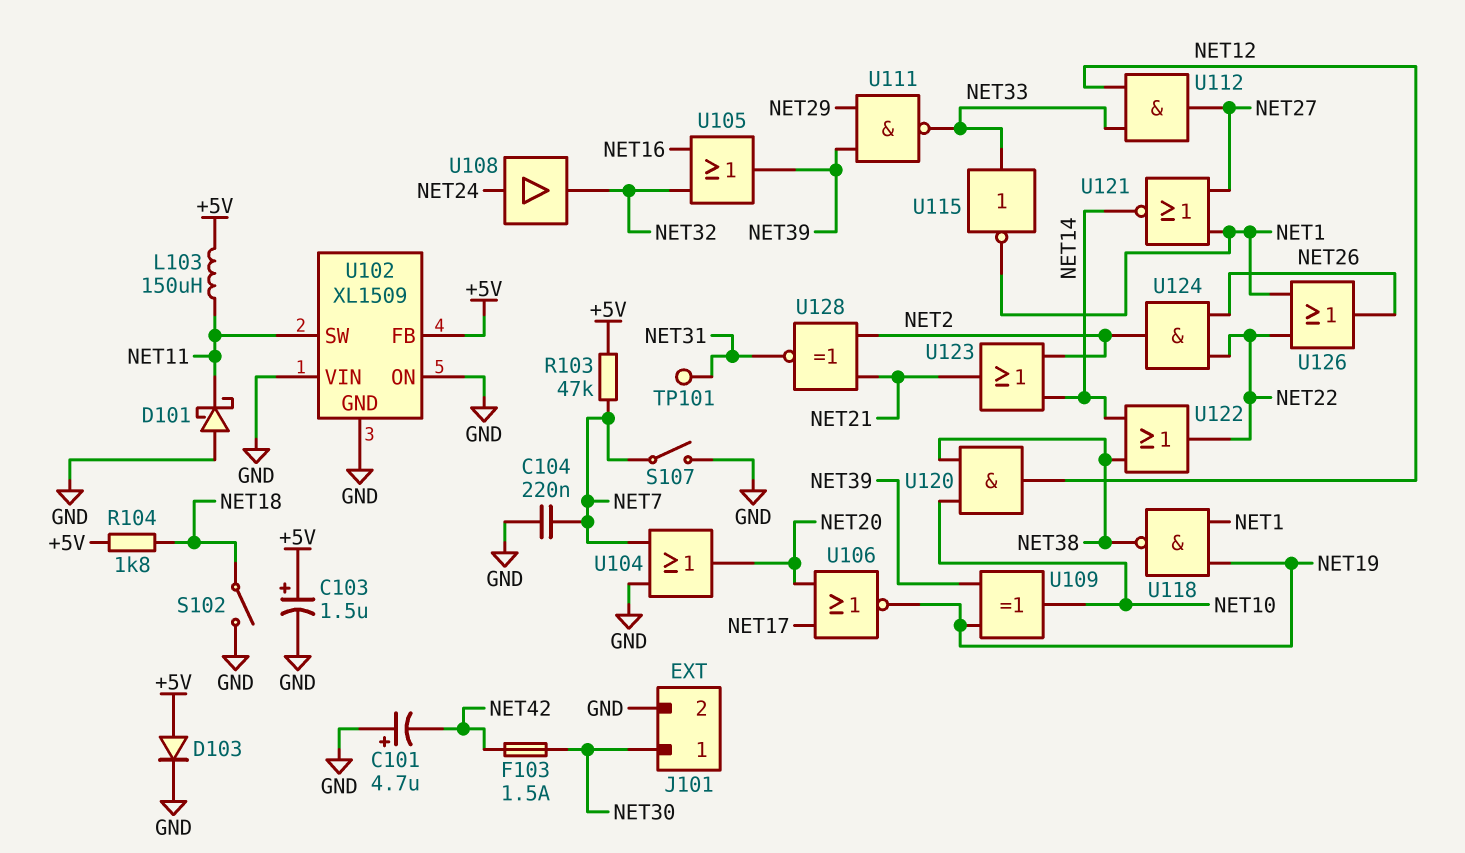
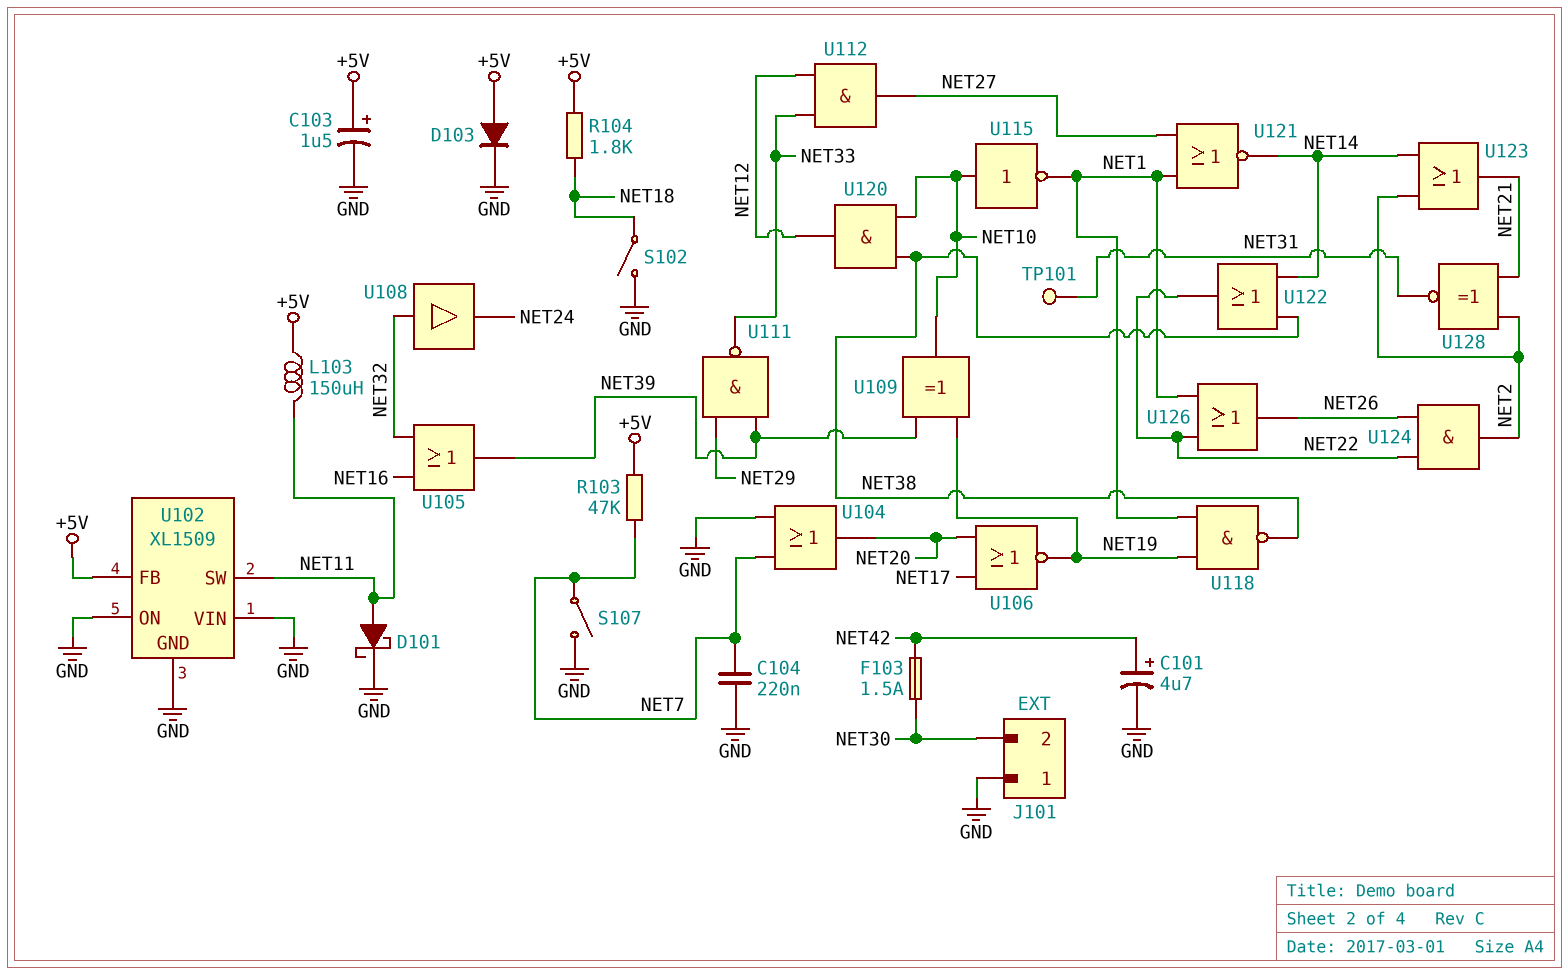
C101: 4.7uF (plus GND, minus NET42) -> 4.7uF (plus NET42, minus GND)
D101: schottky (A GND, K NET11) -> schottky (A NET11, K GND)
J101 pin 1: NET30 -> GND
J101 pin 2: GND -> NET30
U108: buffer (in NET24, out NET32) -> buffer (in NET32, out NET24)
U115: NOT (in NET33, out NET1) -> NOT (in NET10, out NET1)

